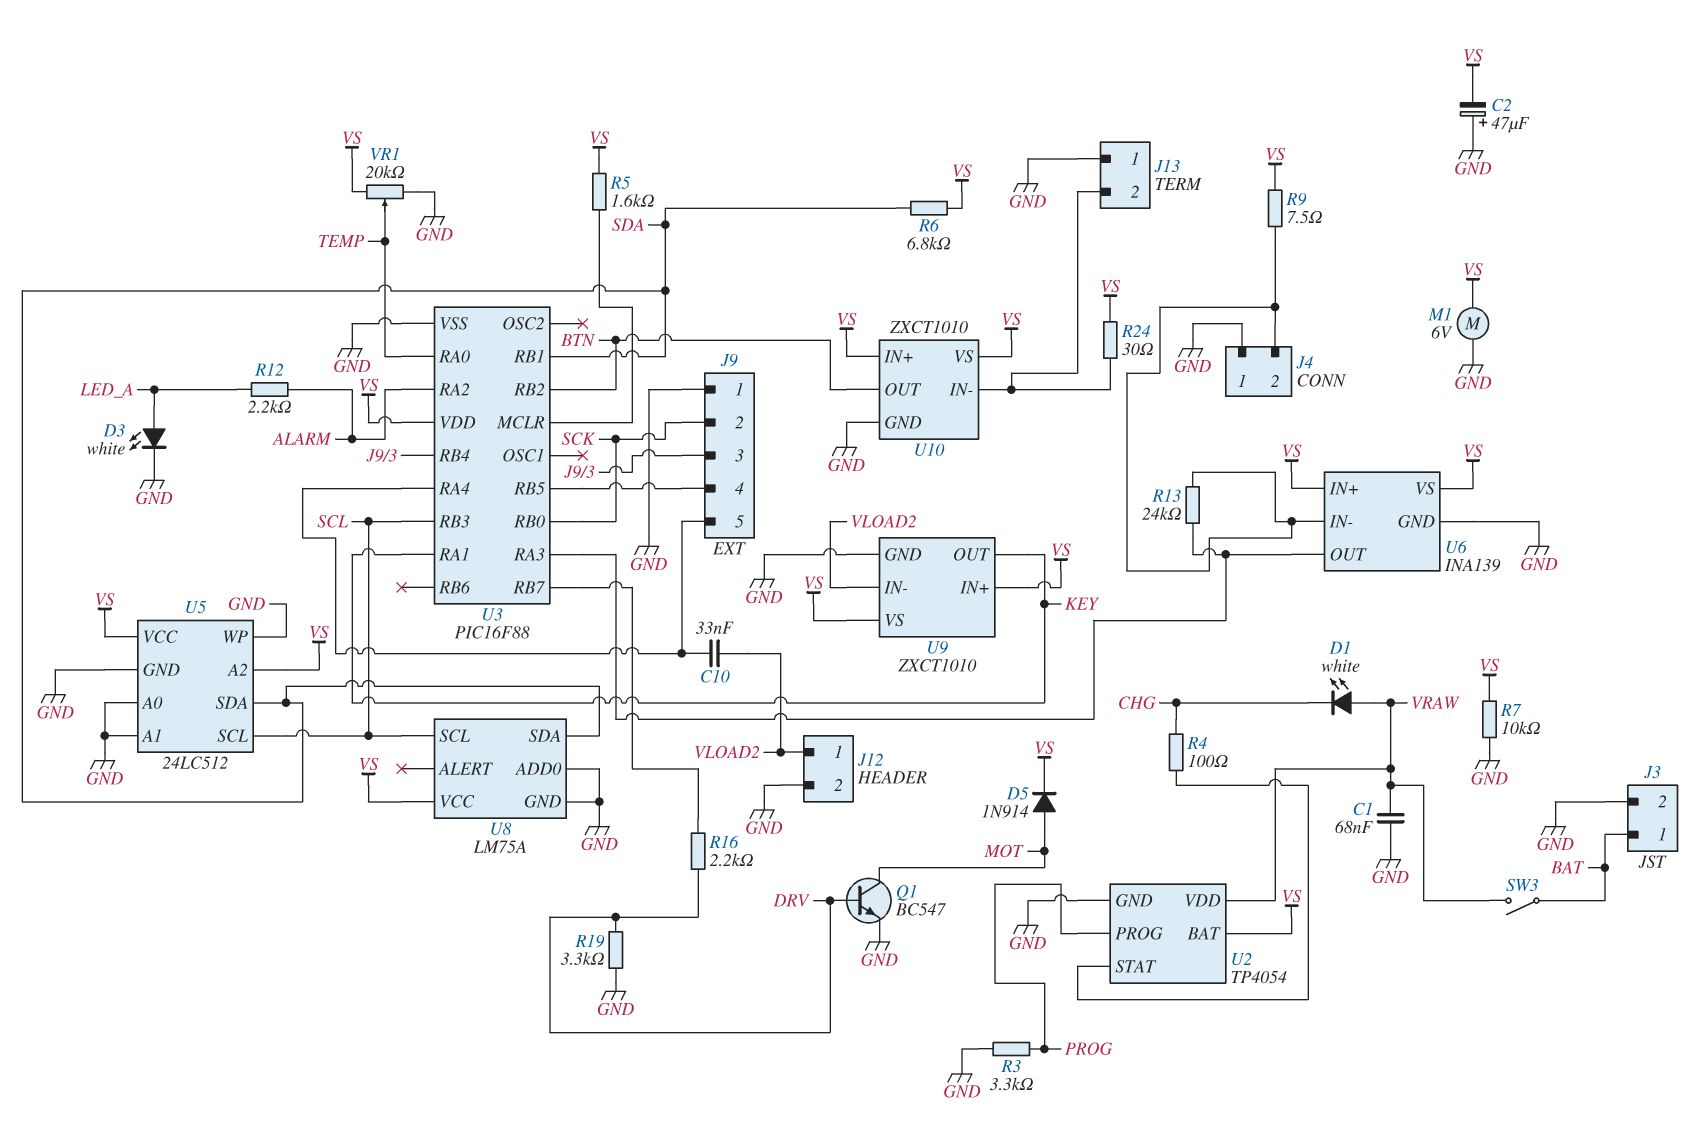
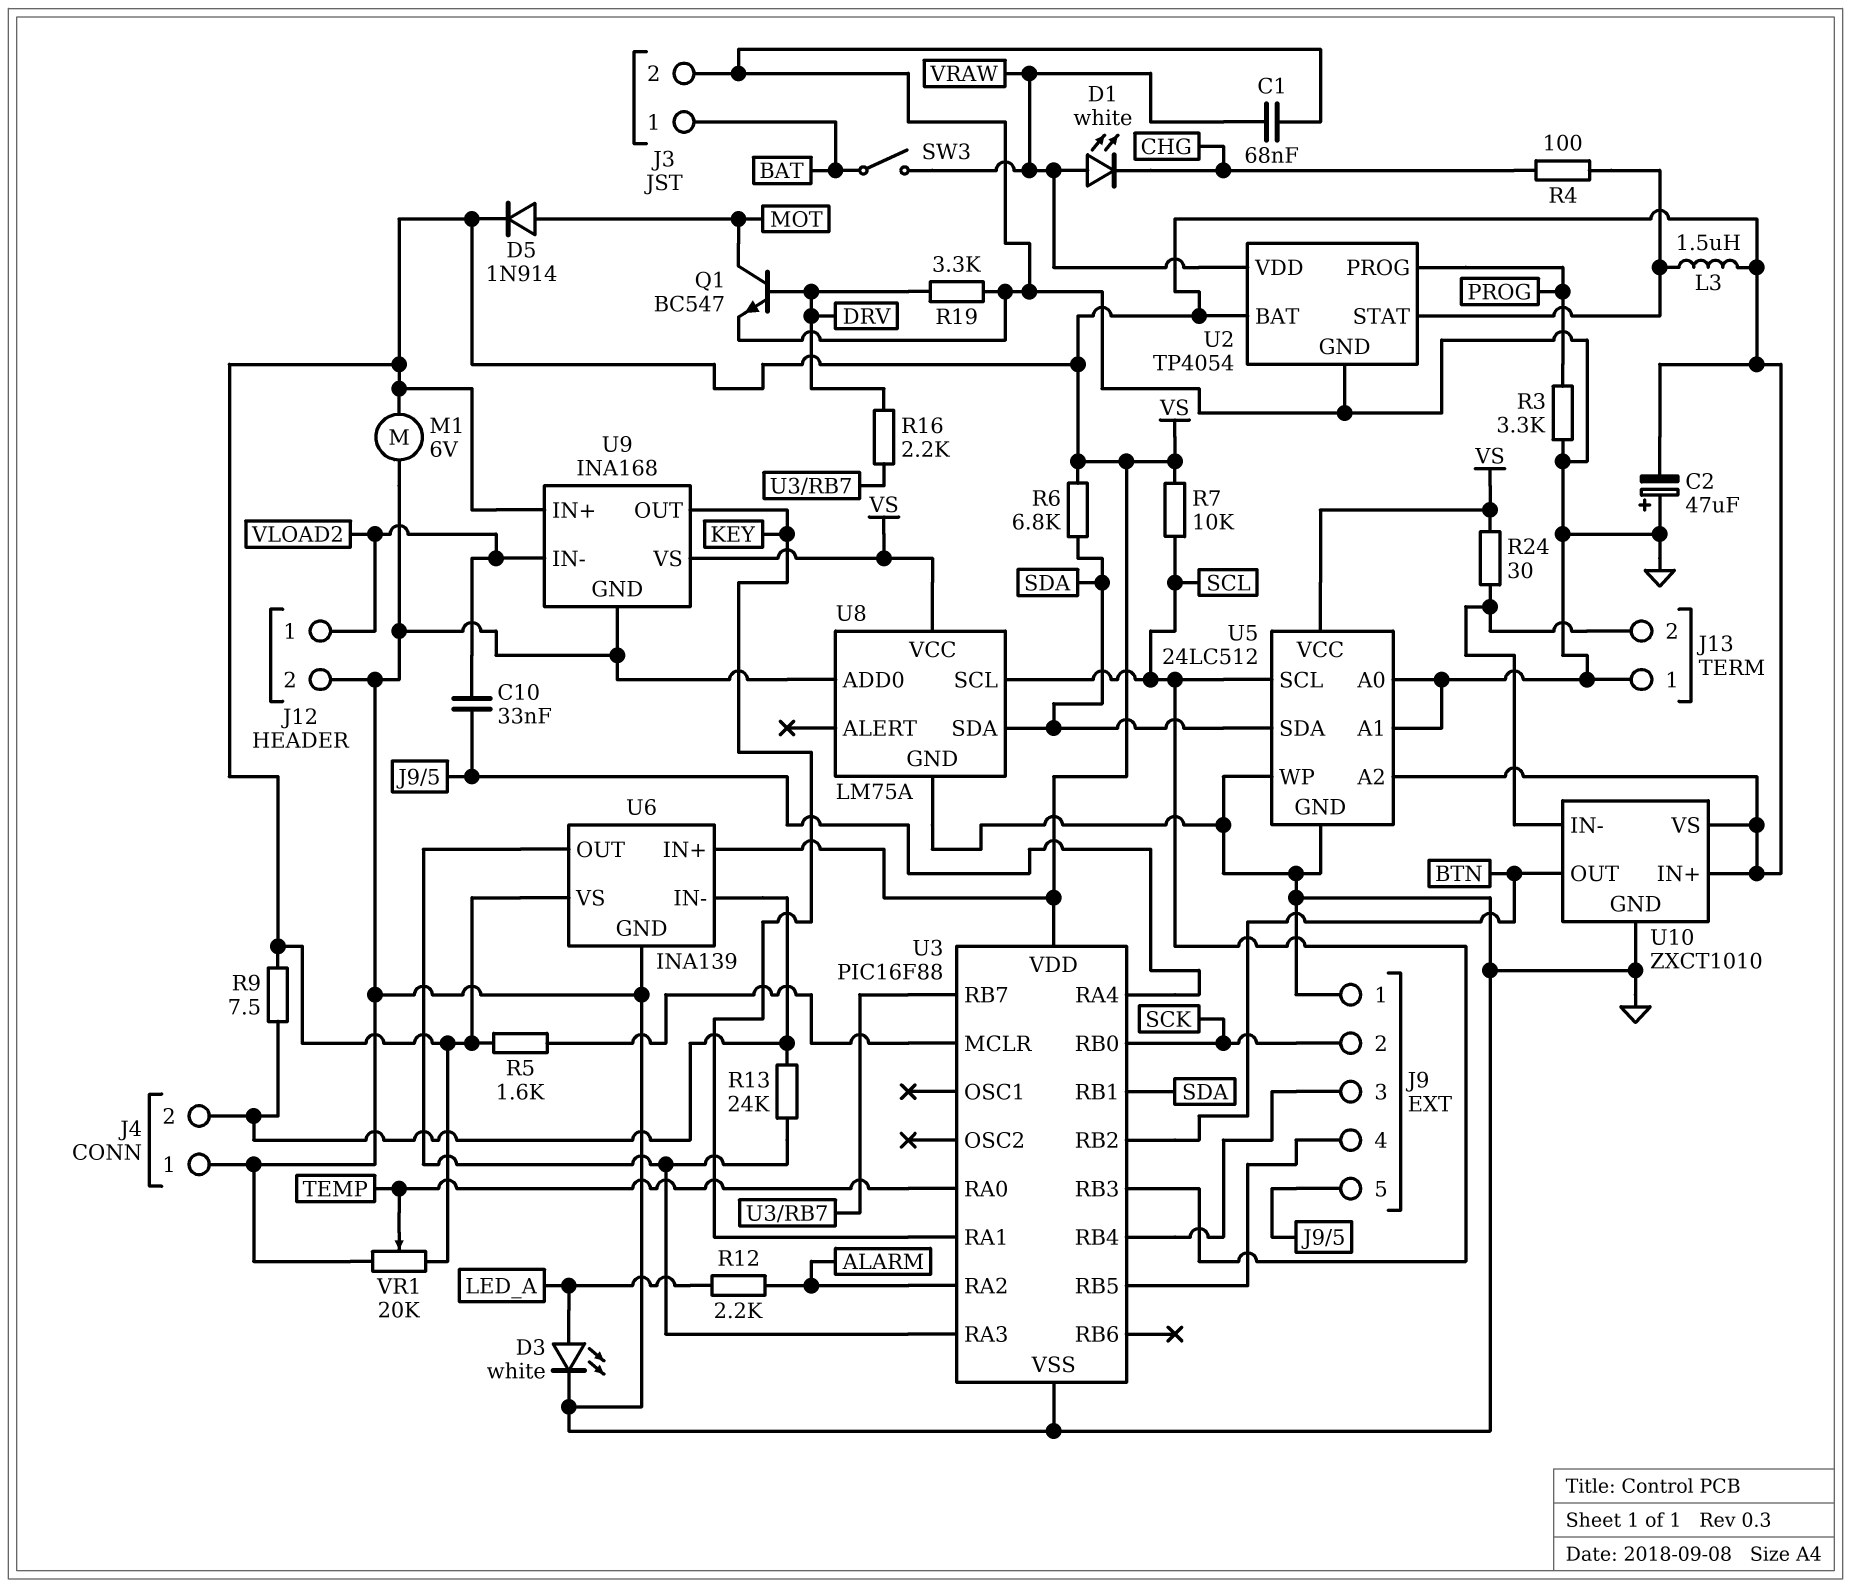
L3: none -> 1.5uH (U2/STAT, VS)
R7: 10k (GND, VS) -> 10k (SCL, VS)
U9: ZXCT1010 -> INA168

